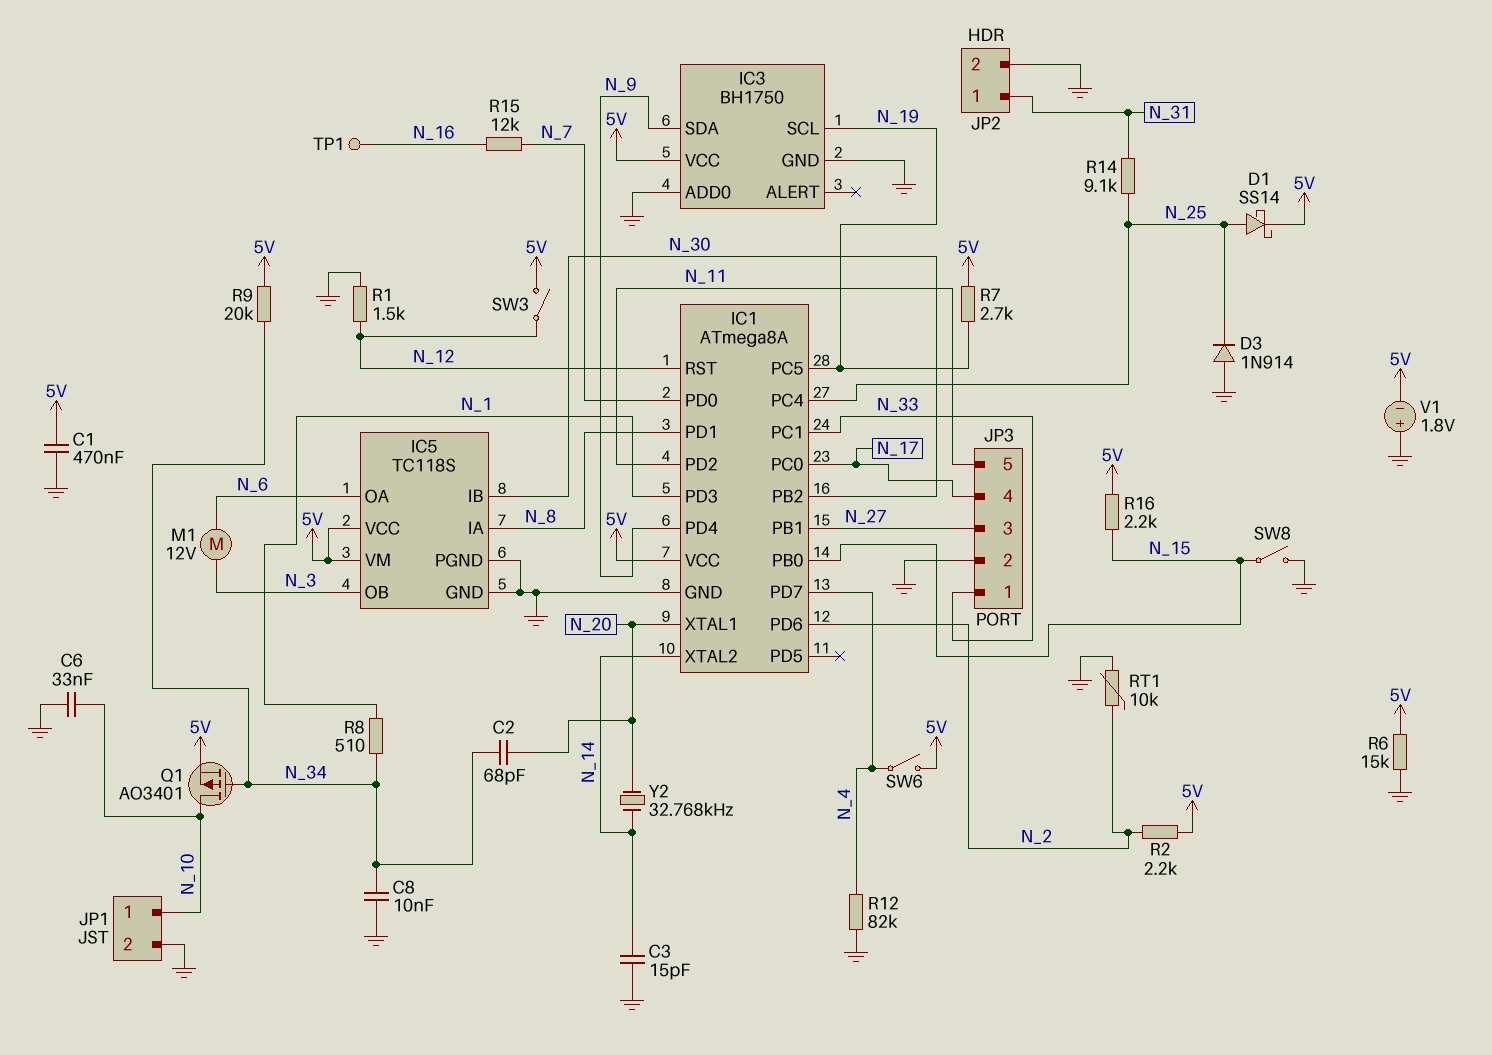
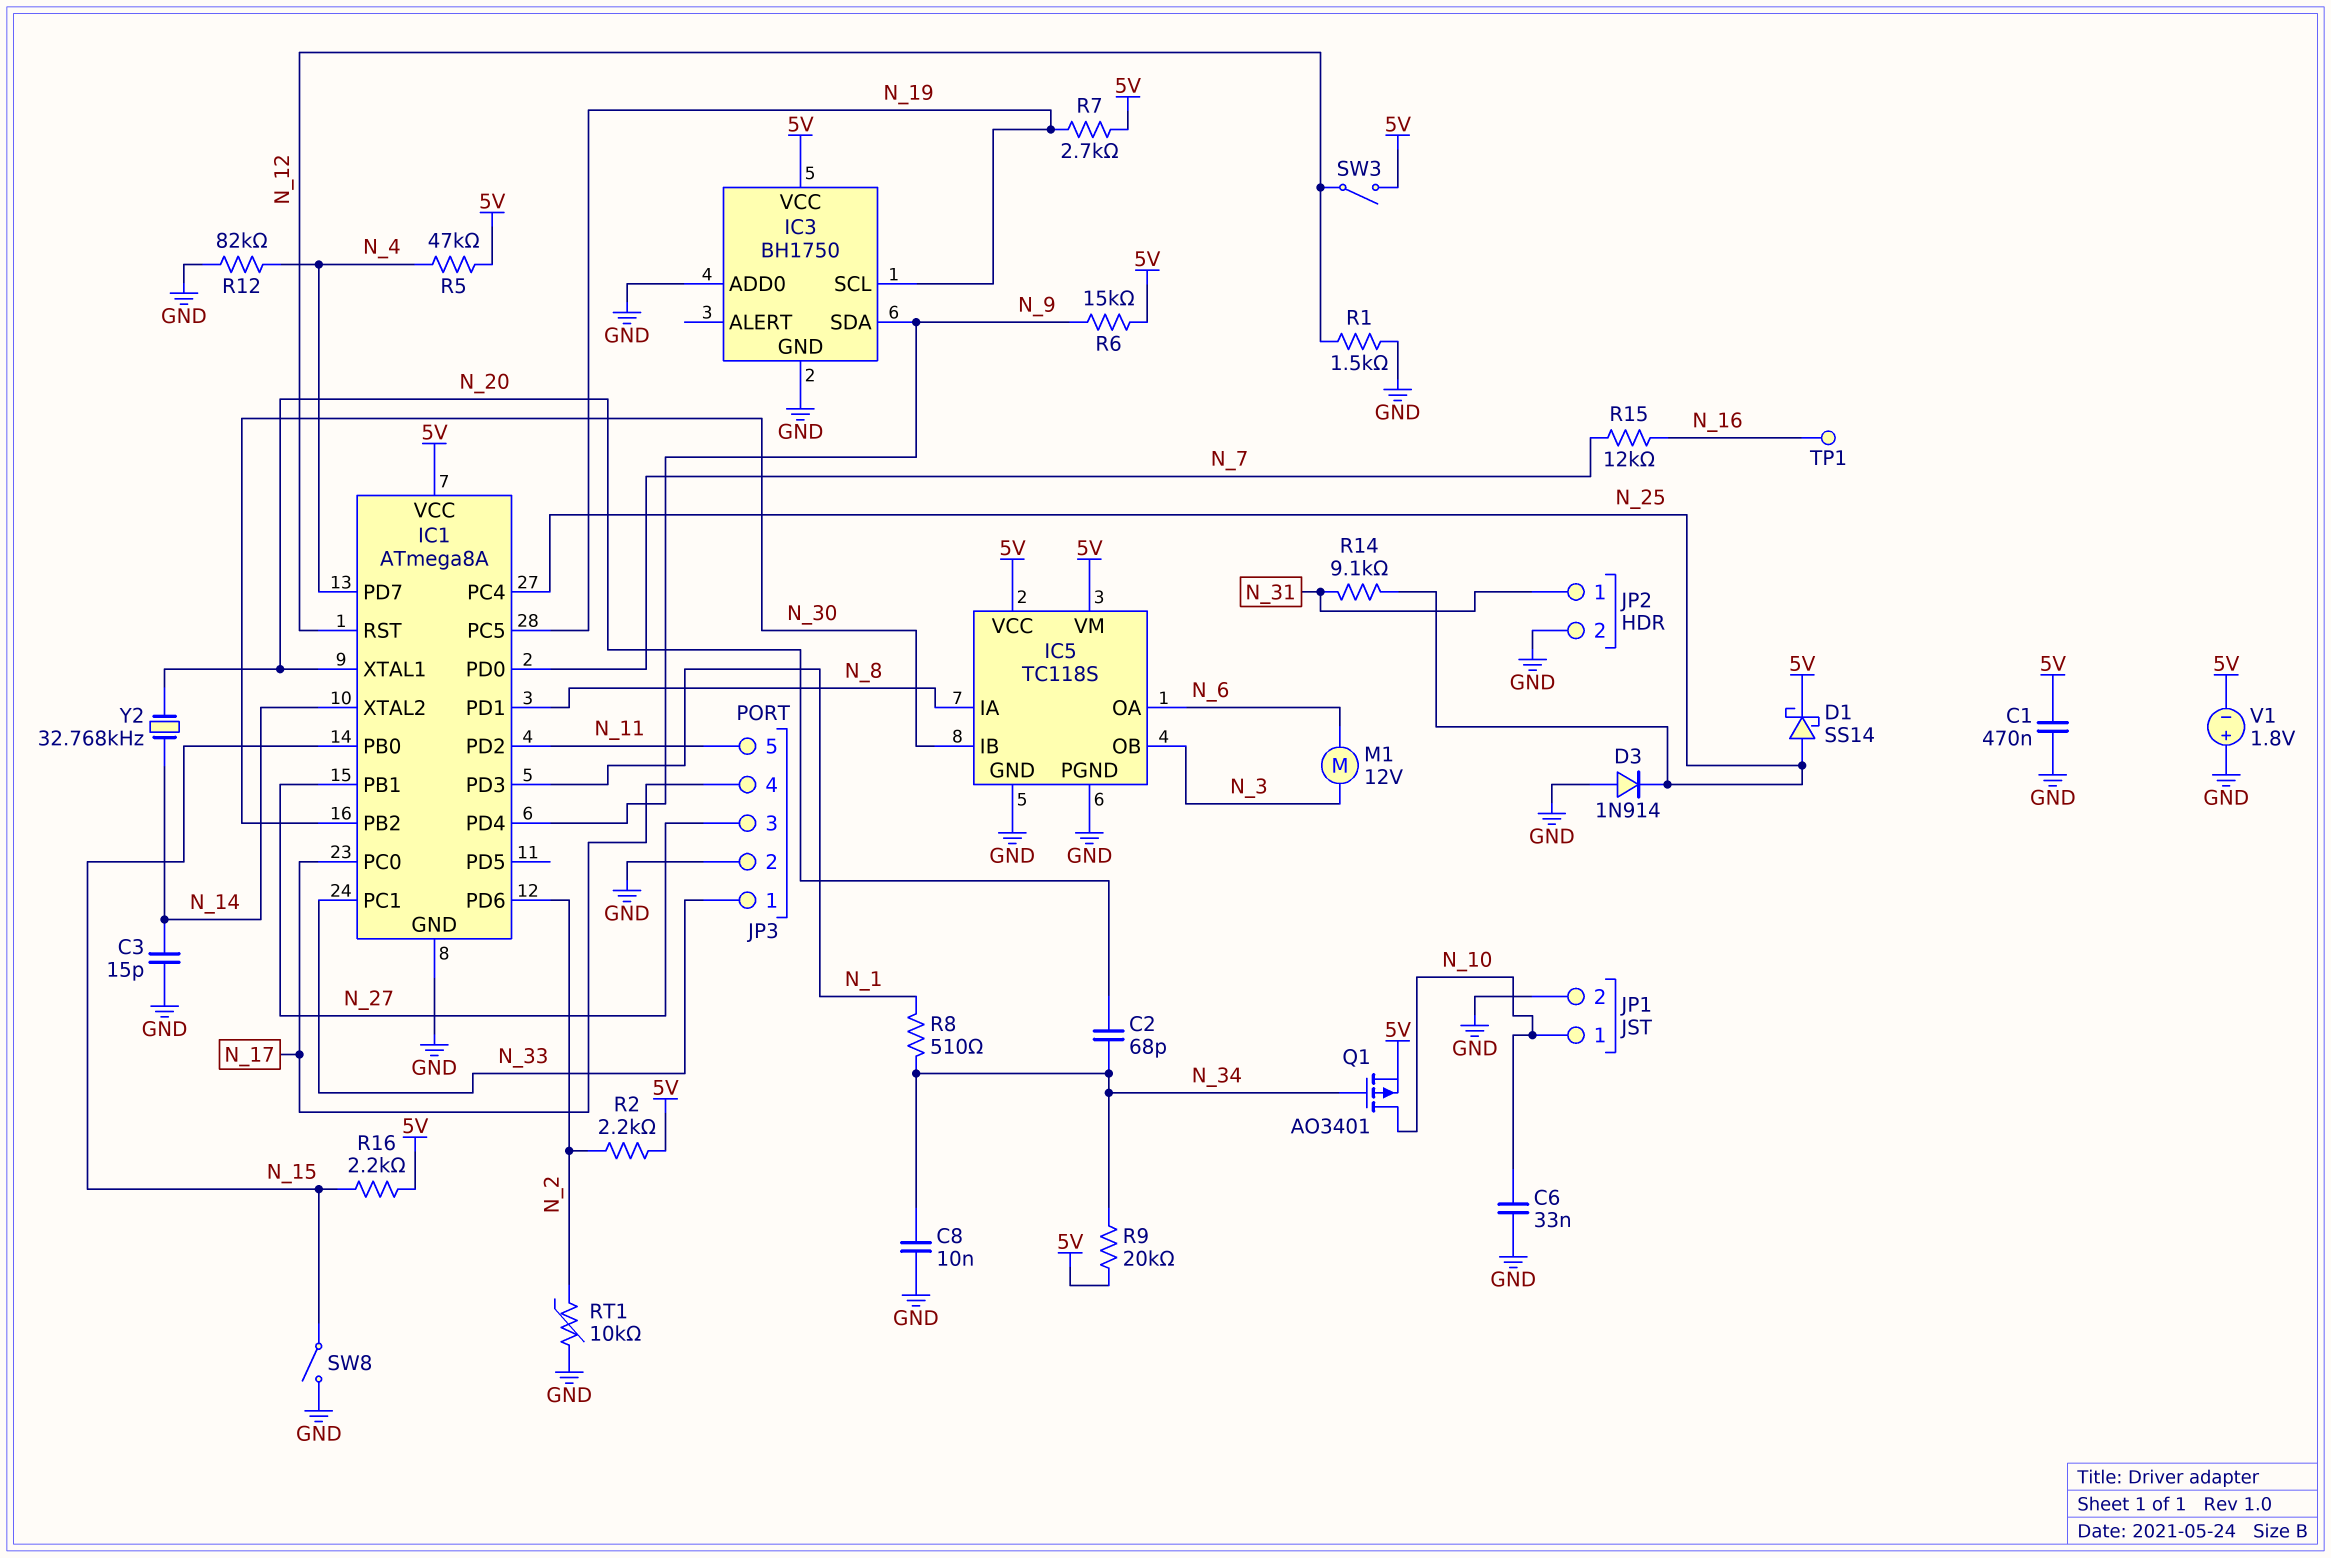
R5: none -> 47k (5V, N_4)
R6: 15k (5V, GND) -> 15k (5V, N_9)
SW6: switch (5V, N_4) -> none

